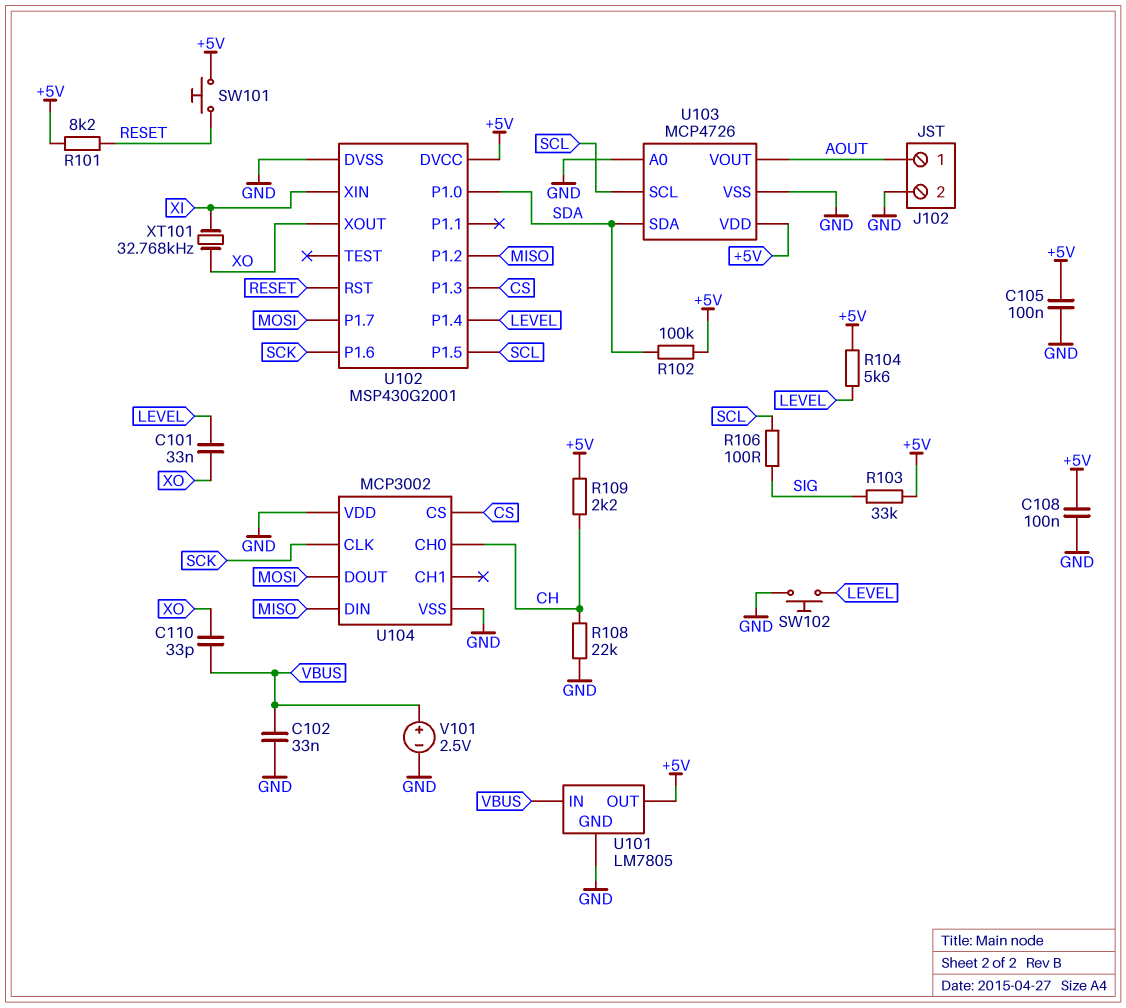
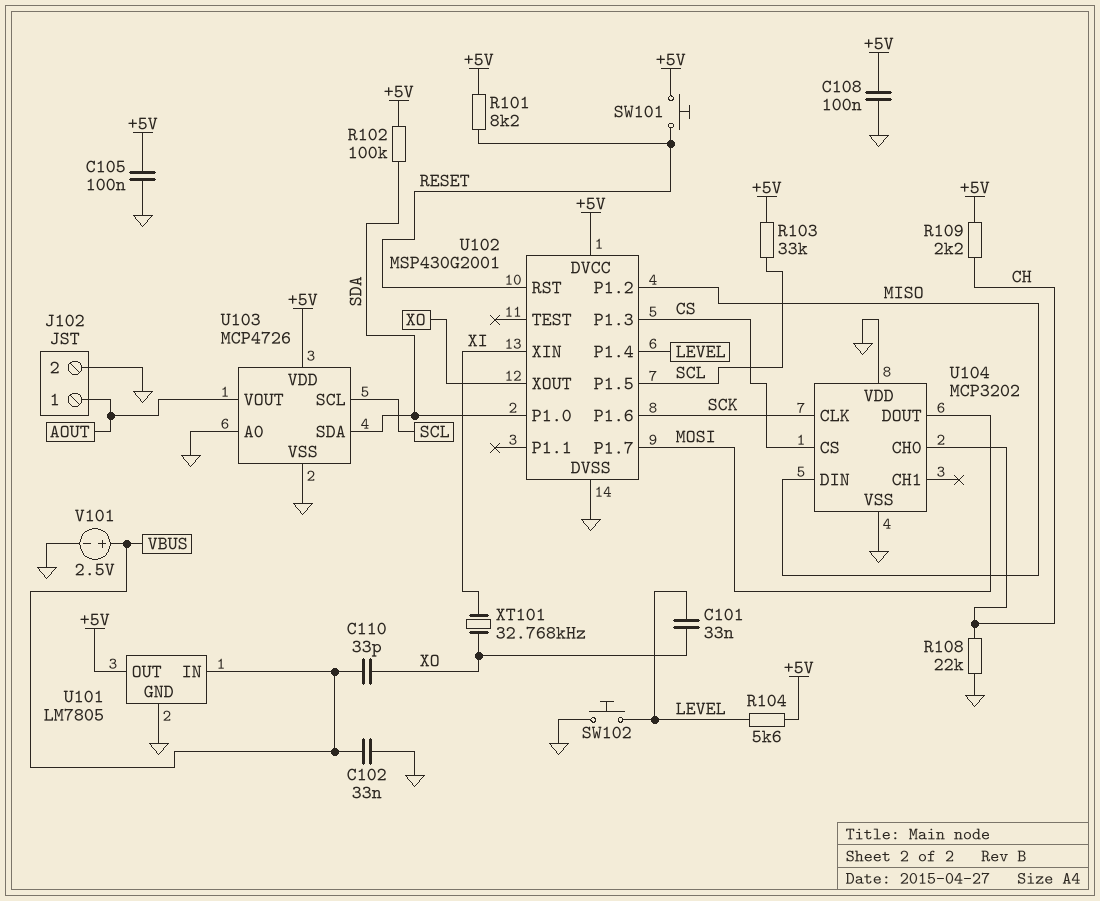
R103: 33k (+5V, SIG) -> 33k (+5V, SCL)
R106: 100 (SCL, SIG) -> none
U104: MCP3002 -> MCP3202

